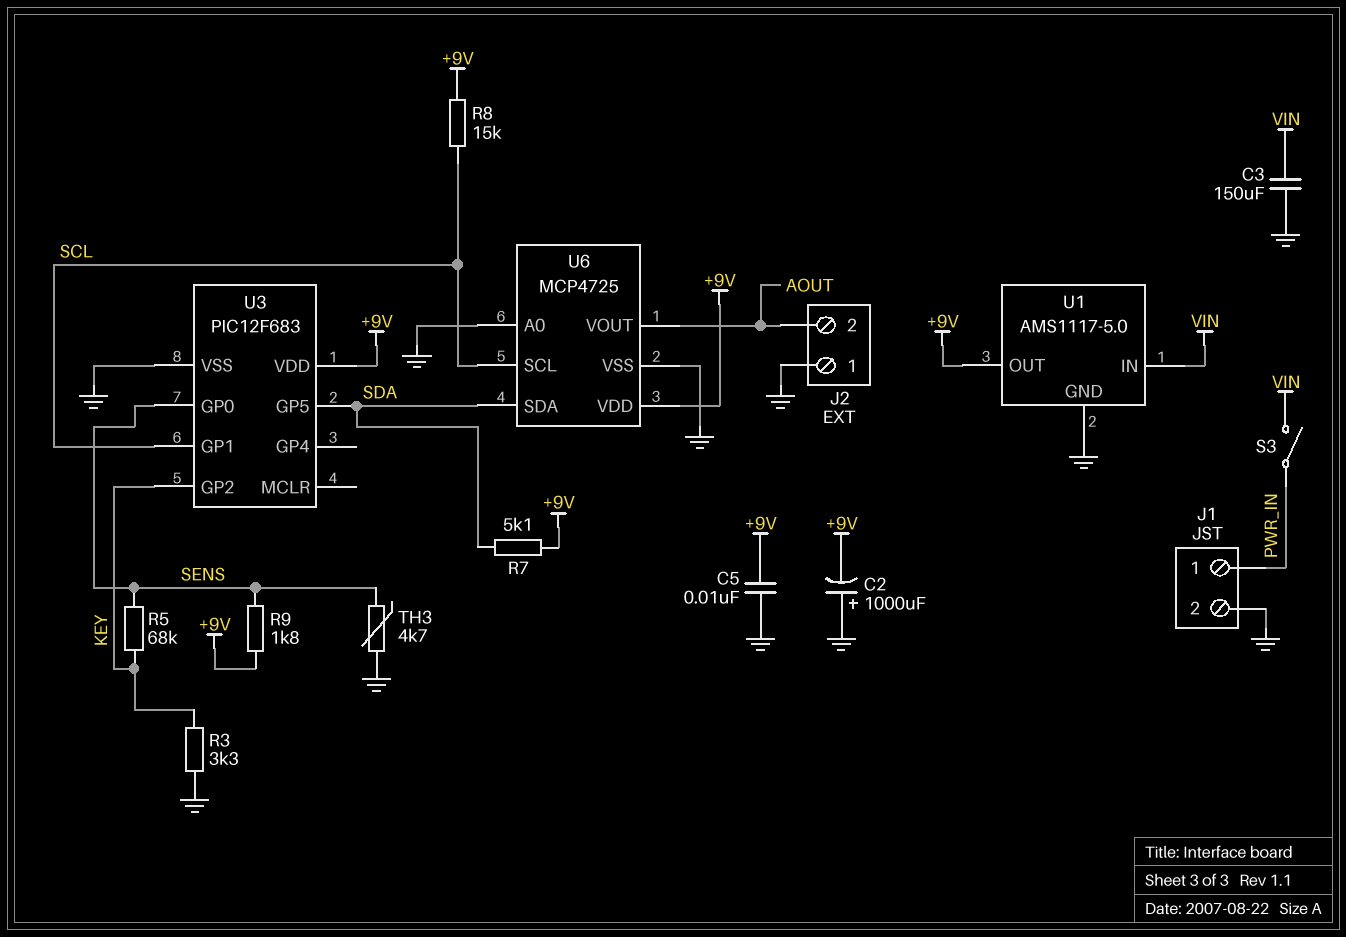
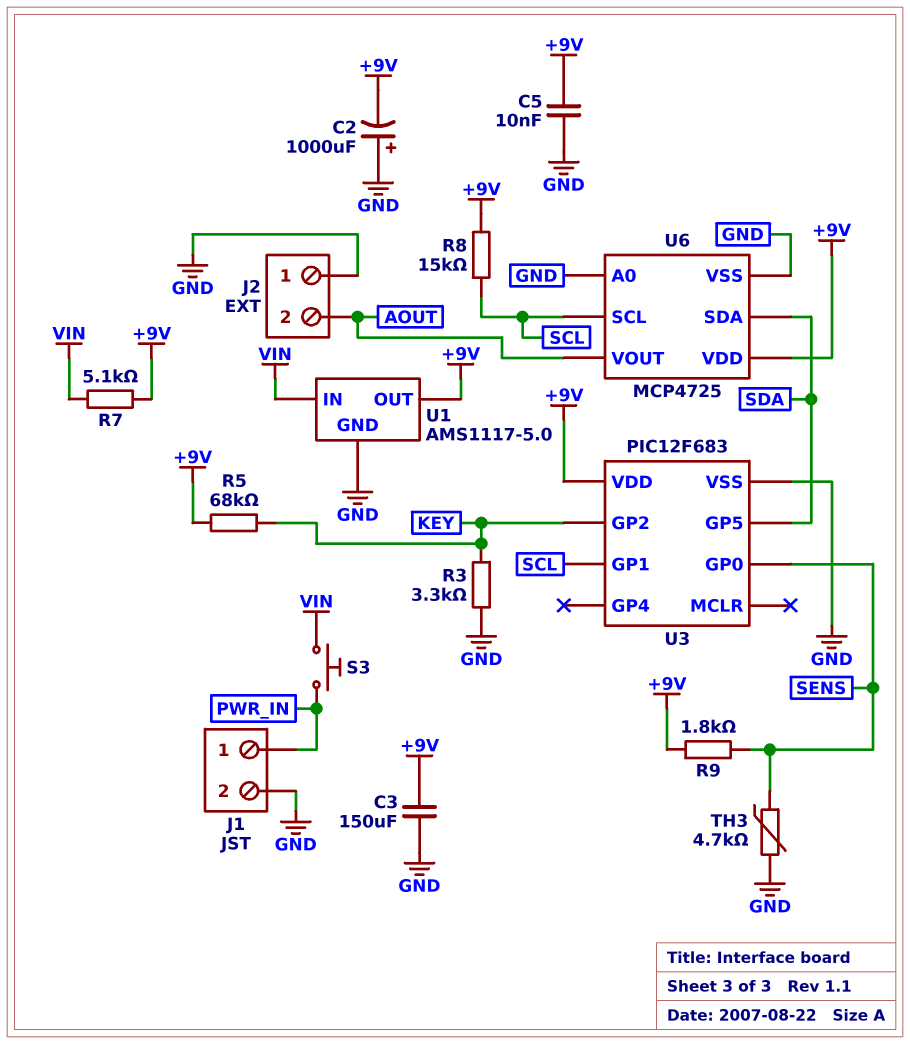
C3: 150uF (GND, VIN) -> 150uF (+9V, GND)
R5: 68k (KEY, SENS) -> 68k (+9V, KEY)
R7: 5.1k (+9V, SDA) -> 5.1k (+9V, VIN)
S3: switch (PWR_IN, VIN) -> button (PWR_IN, VIN)

